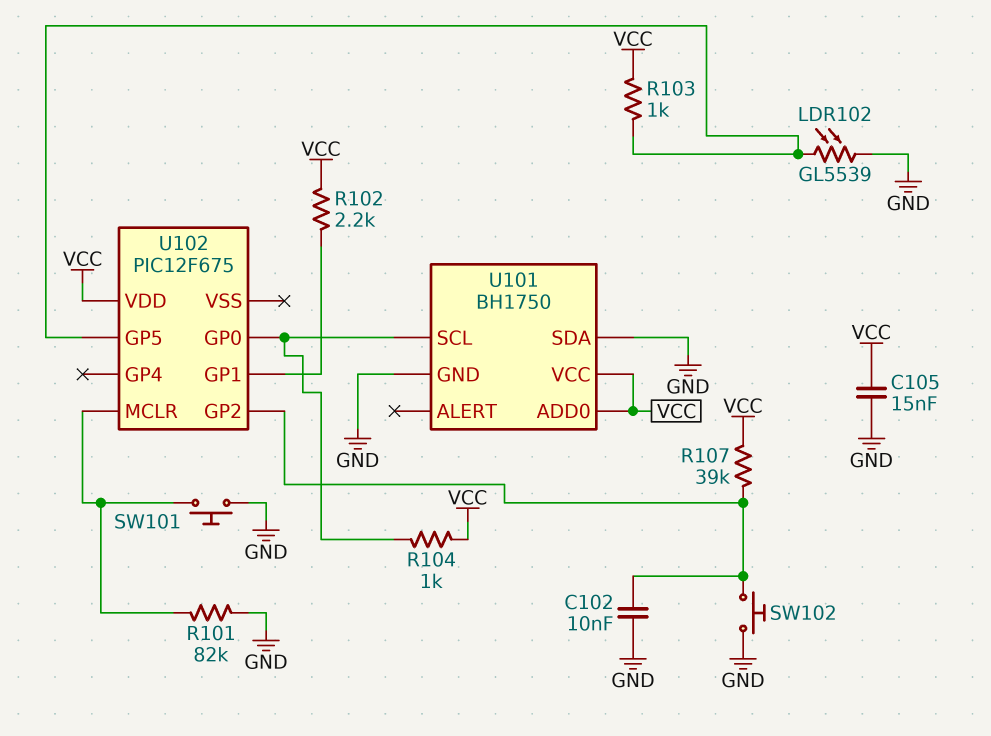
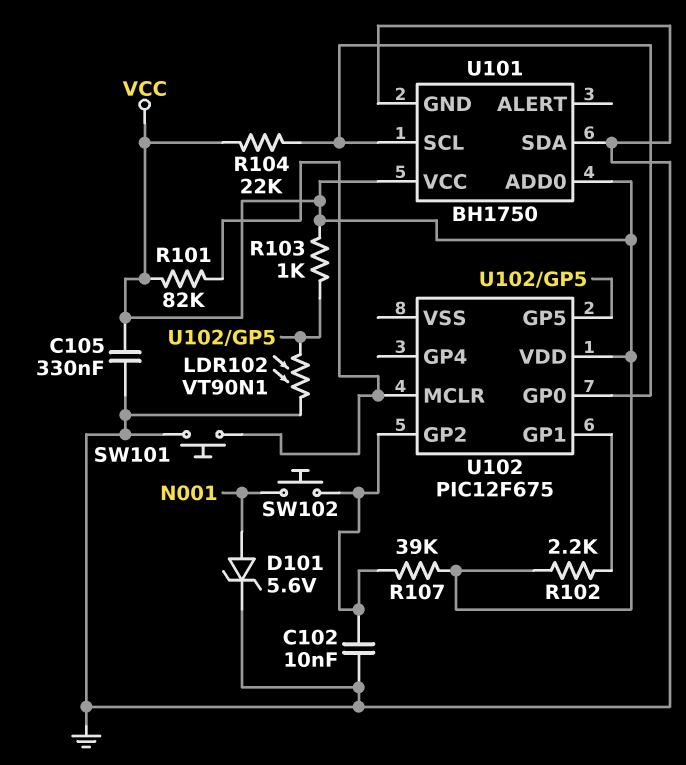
C105: 15nF (GND, VCC) -> 330nF (GND, VCC)
D101: none -> zener 5.6V (A N001, K GND)
LDR102: GL5539 (GND, U102/GP5) -> VT90N1 (GND, U102/GP5)
R101: 82k (GND, U102/MCLR) -> 82k (U102/MCLR, VCC)
R104: 1k (U101/SCL, VCC) -> 22k (U101/SCL, VCC)
SW102: button (GND, U102/GP2) -> button (N001, U102/GP2)

